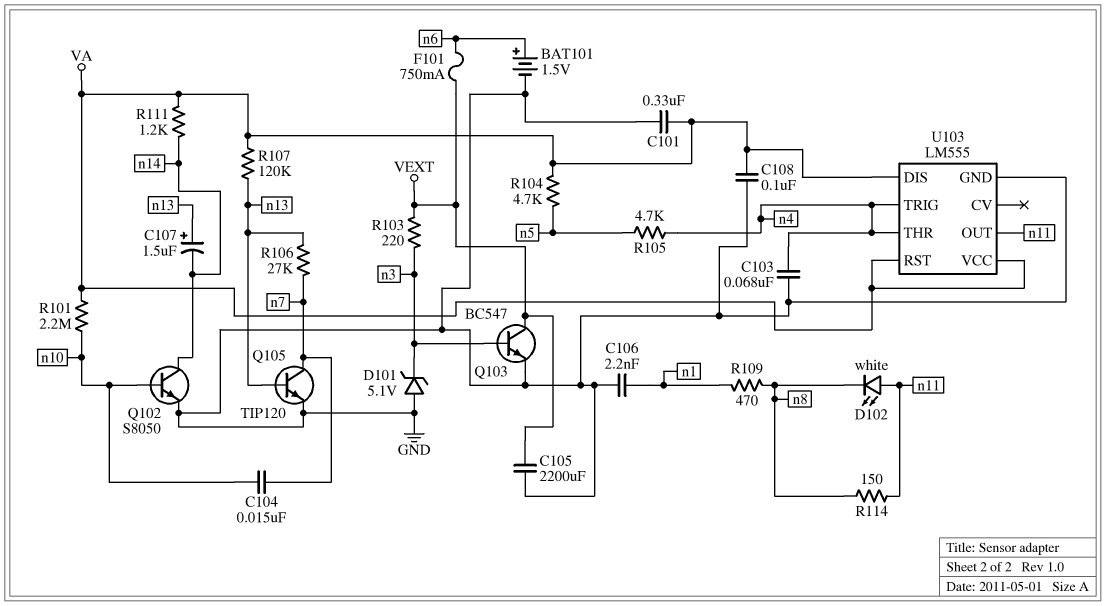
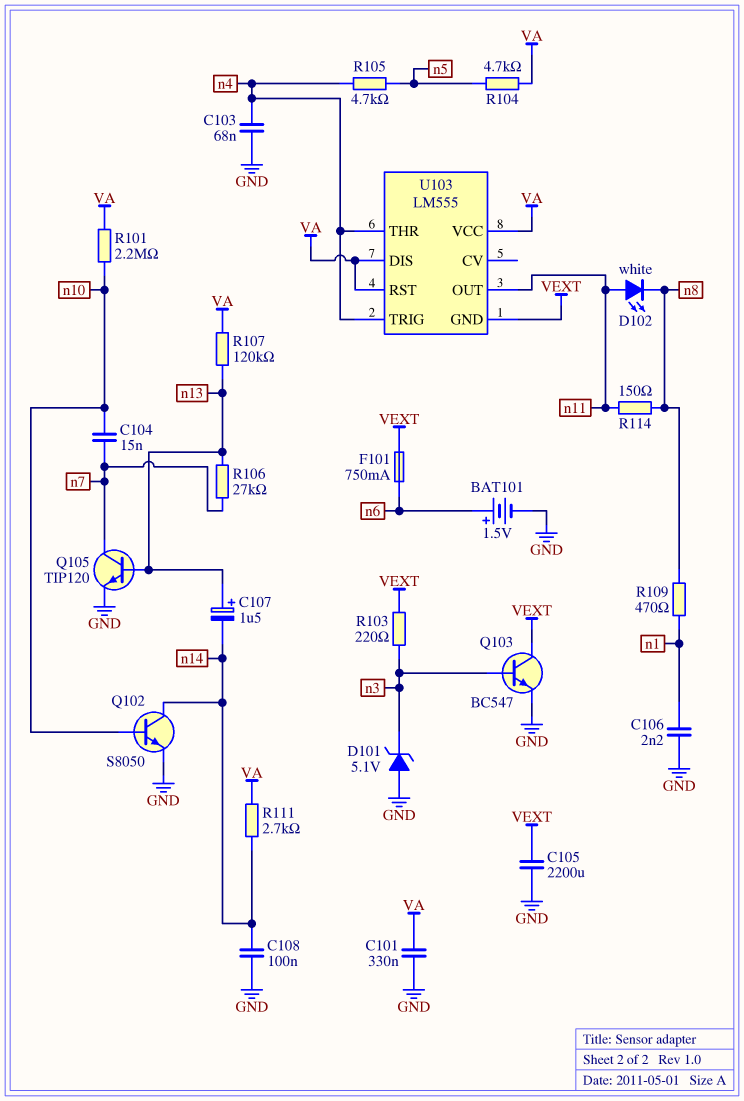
C108: 100nF (GND, VA) -> 100nF (GND, n14)
R111: 1.2k (VA, n14) -> 2.7k (VA, n14)
U103 pin GND: GND -> VEXT

